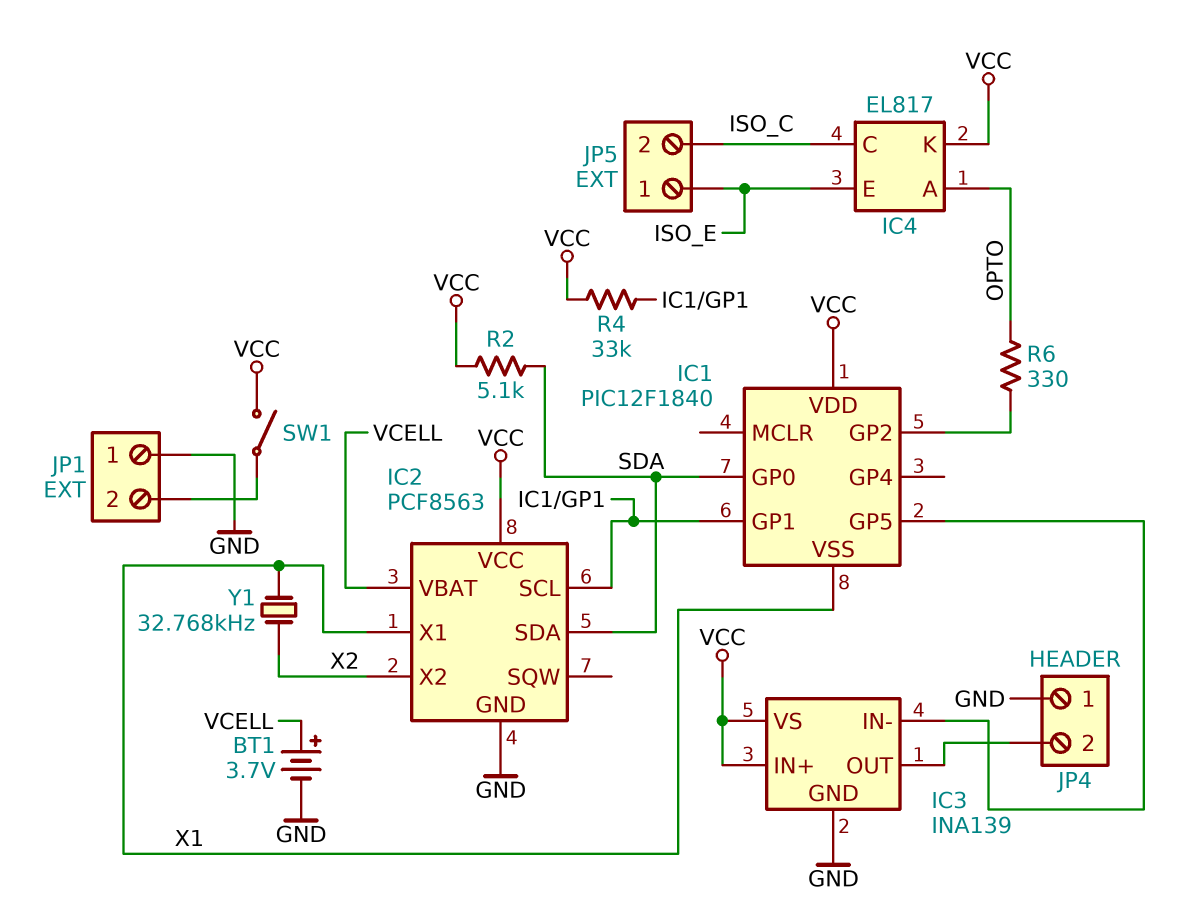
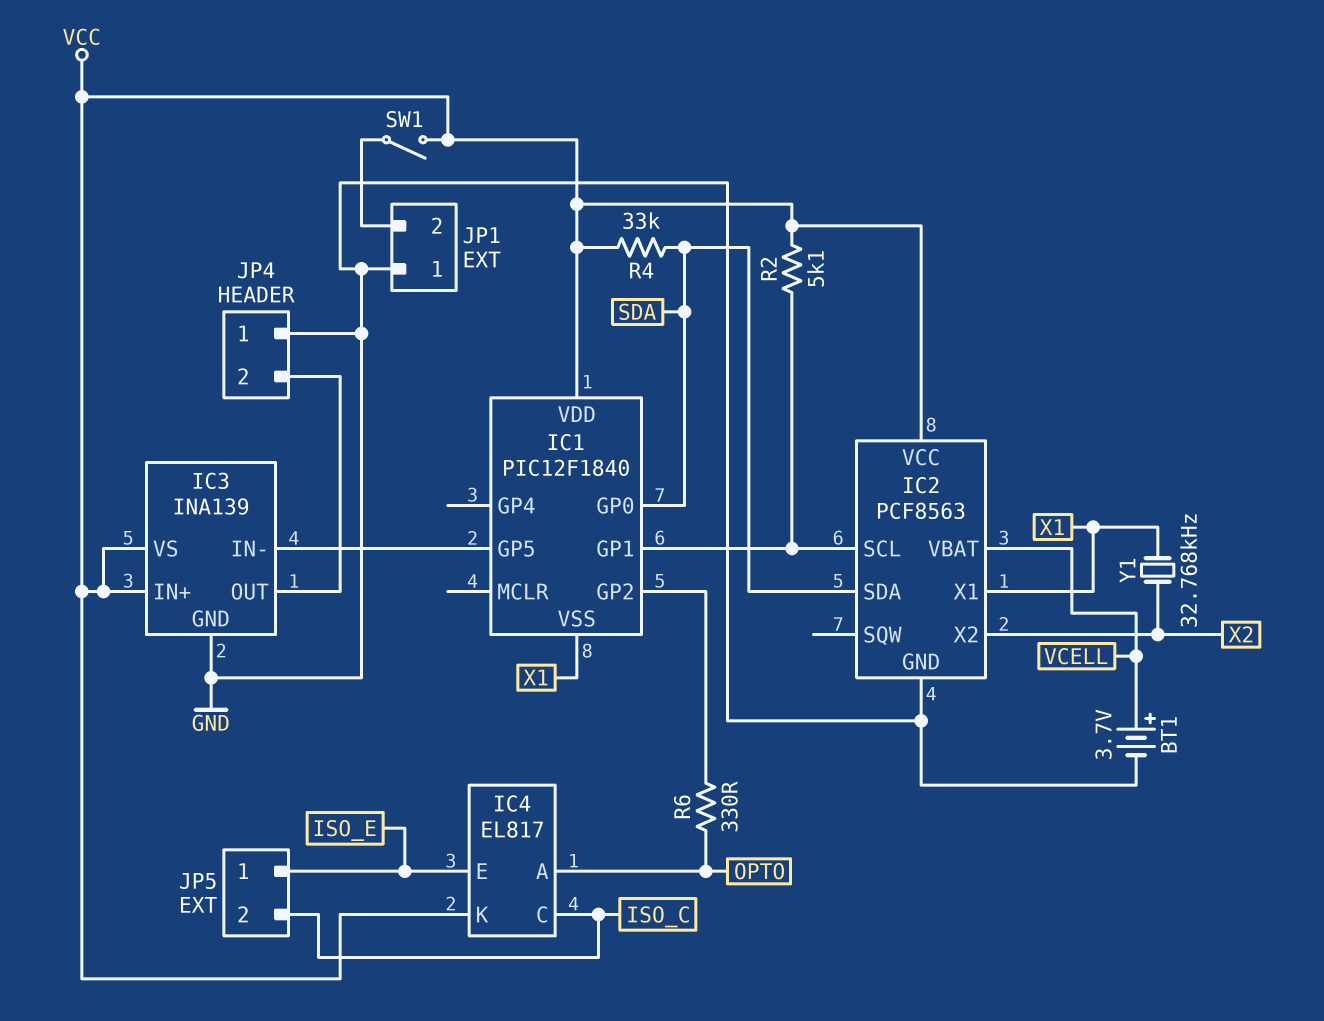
R2: 5.1k (SDA, VCC) -> 5.1k (IC1/GP1, VCC)
R4: 33k (IC1/GP1, VCC) -> 33k (SDA, VCC)

